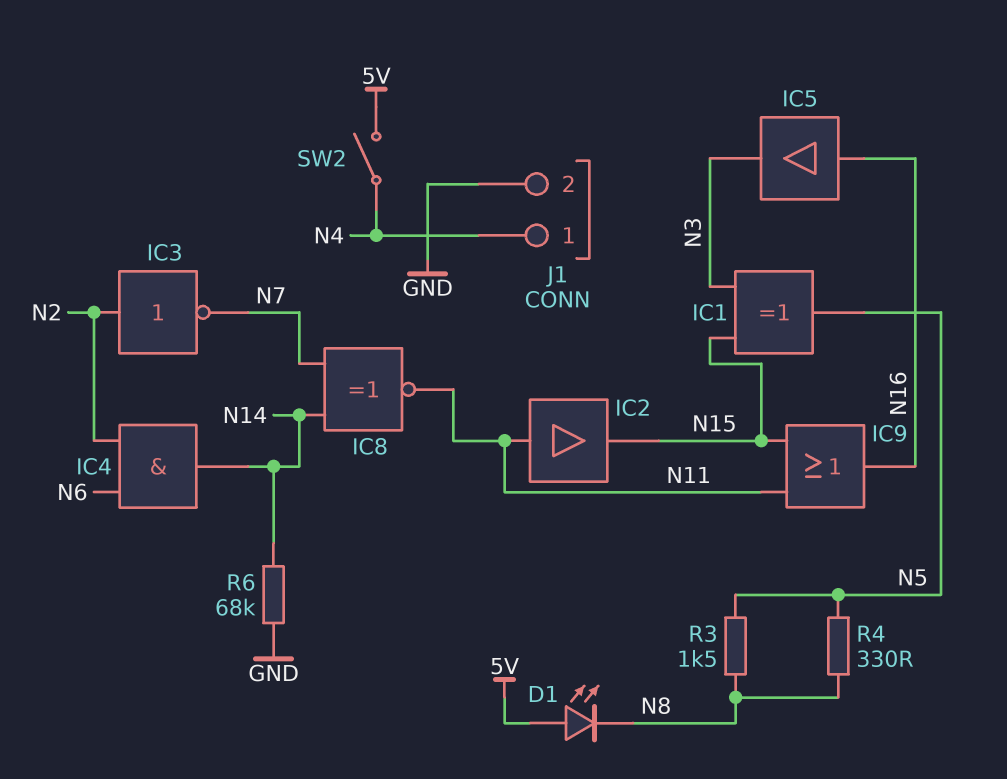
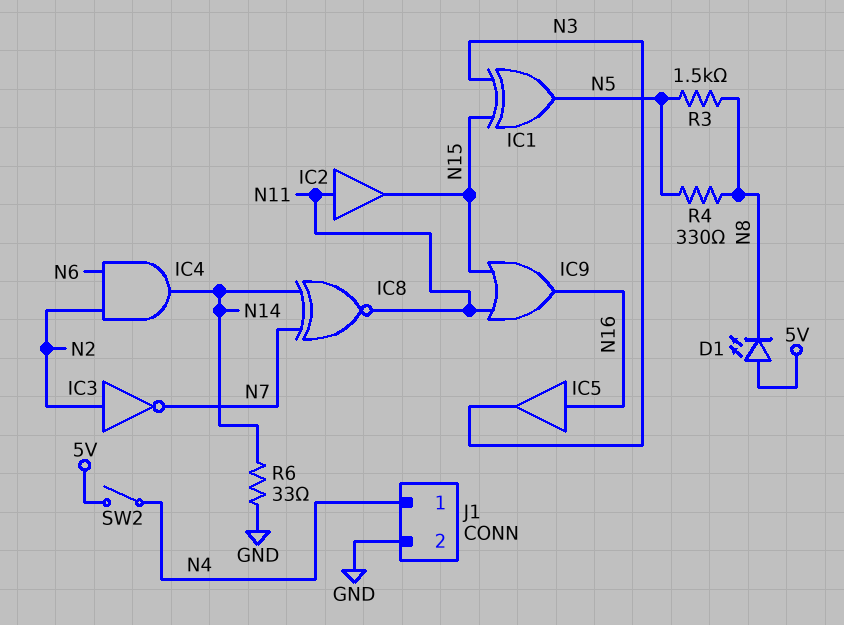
R6: 68k (GND, N14) -> 33 (GND, N14)

